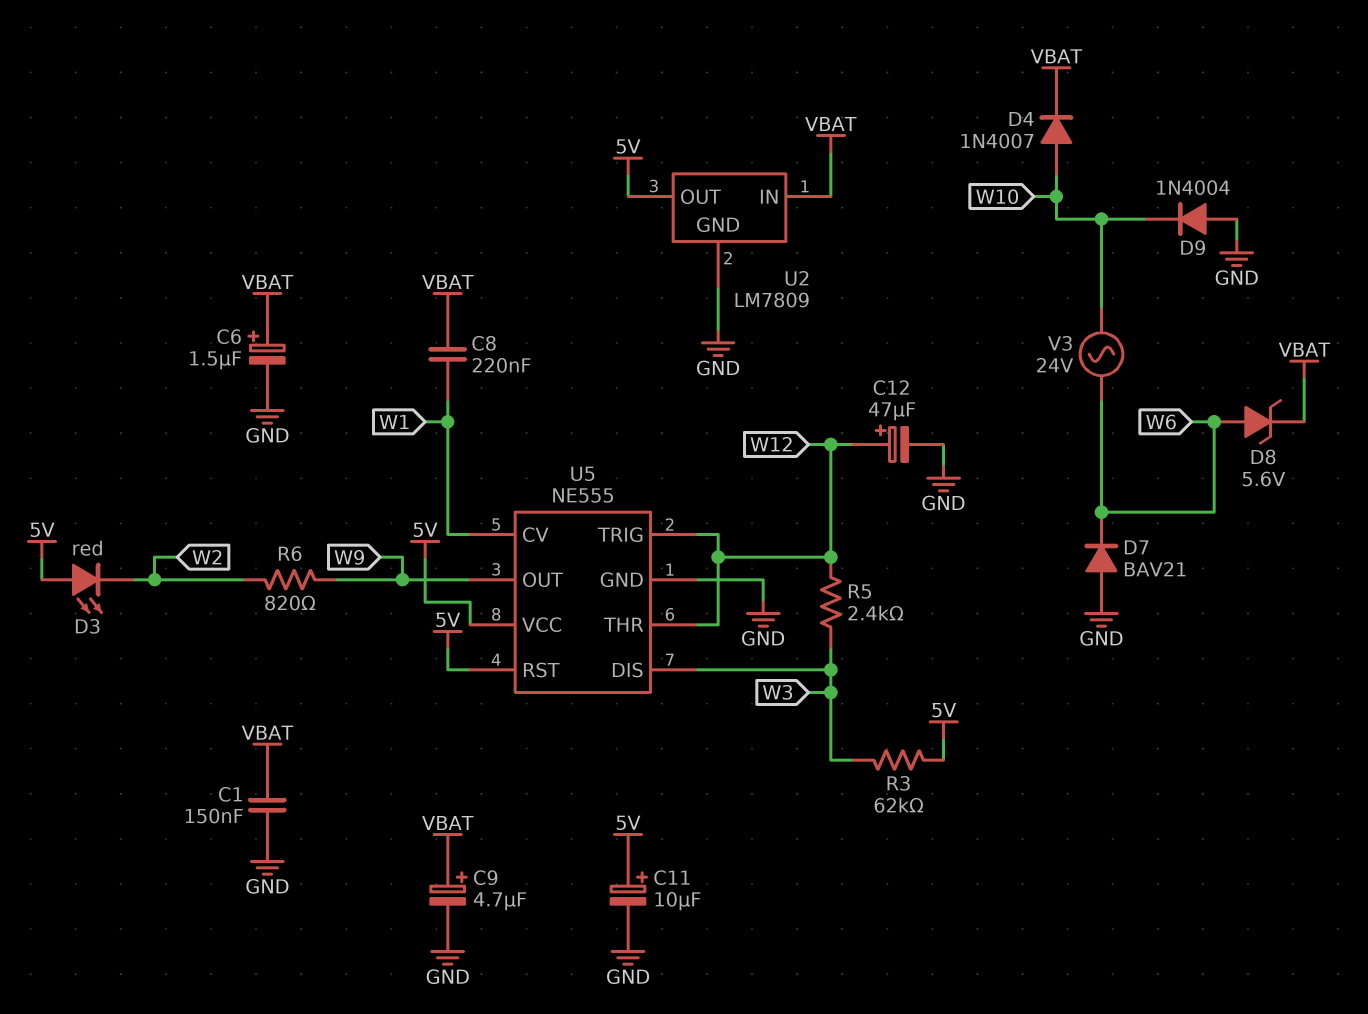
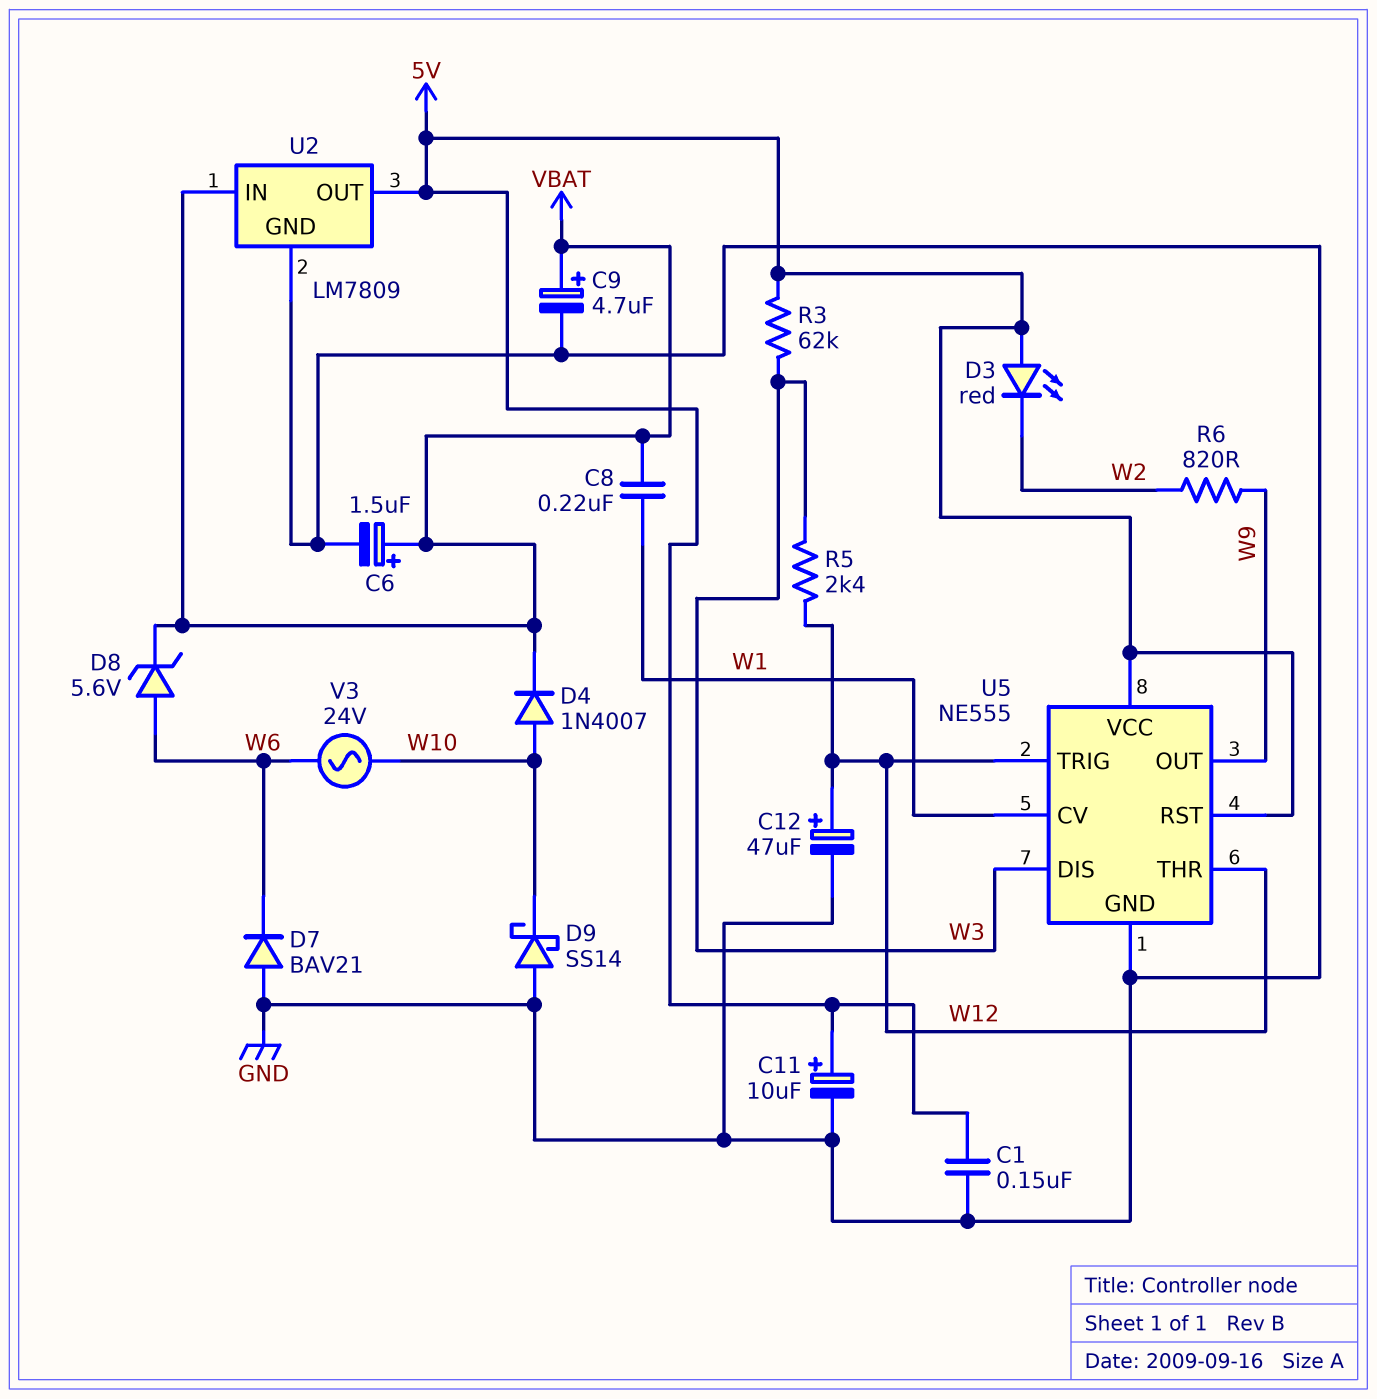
C1: 150nF (GND, VBAT) -> 150nF (5V, GND)
D9: diode 1N4004 (A GND, K W10) -> schottky SS14 (A GND, K W10)

